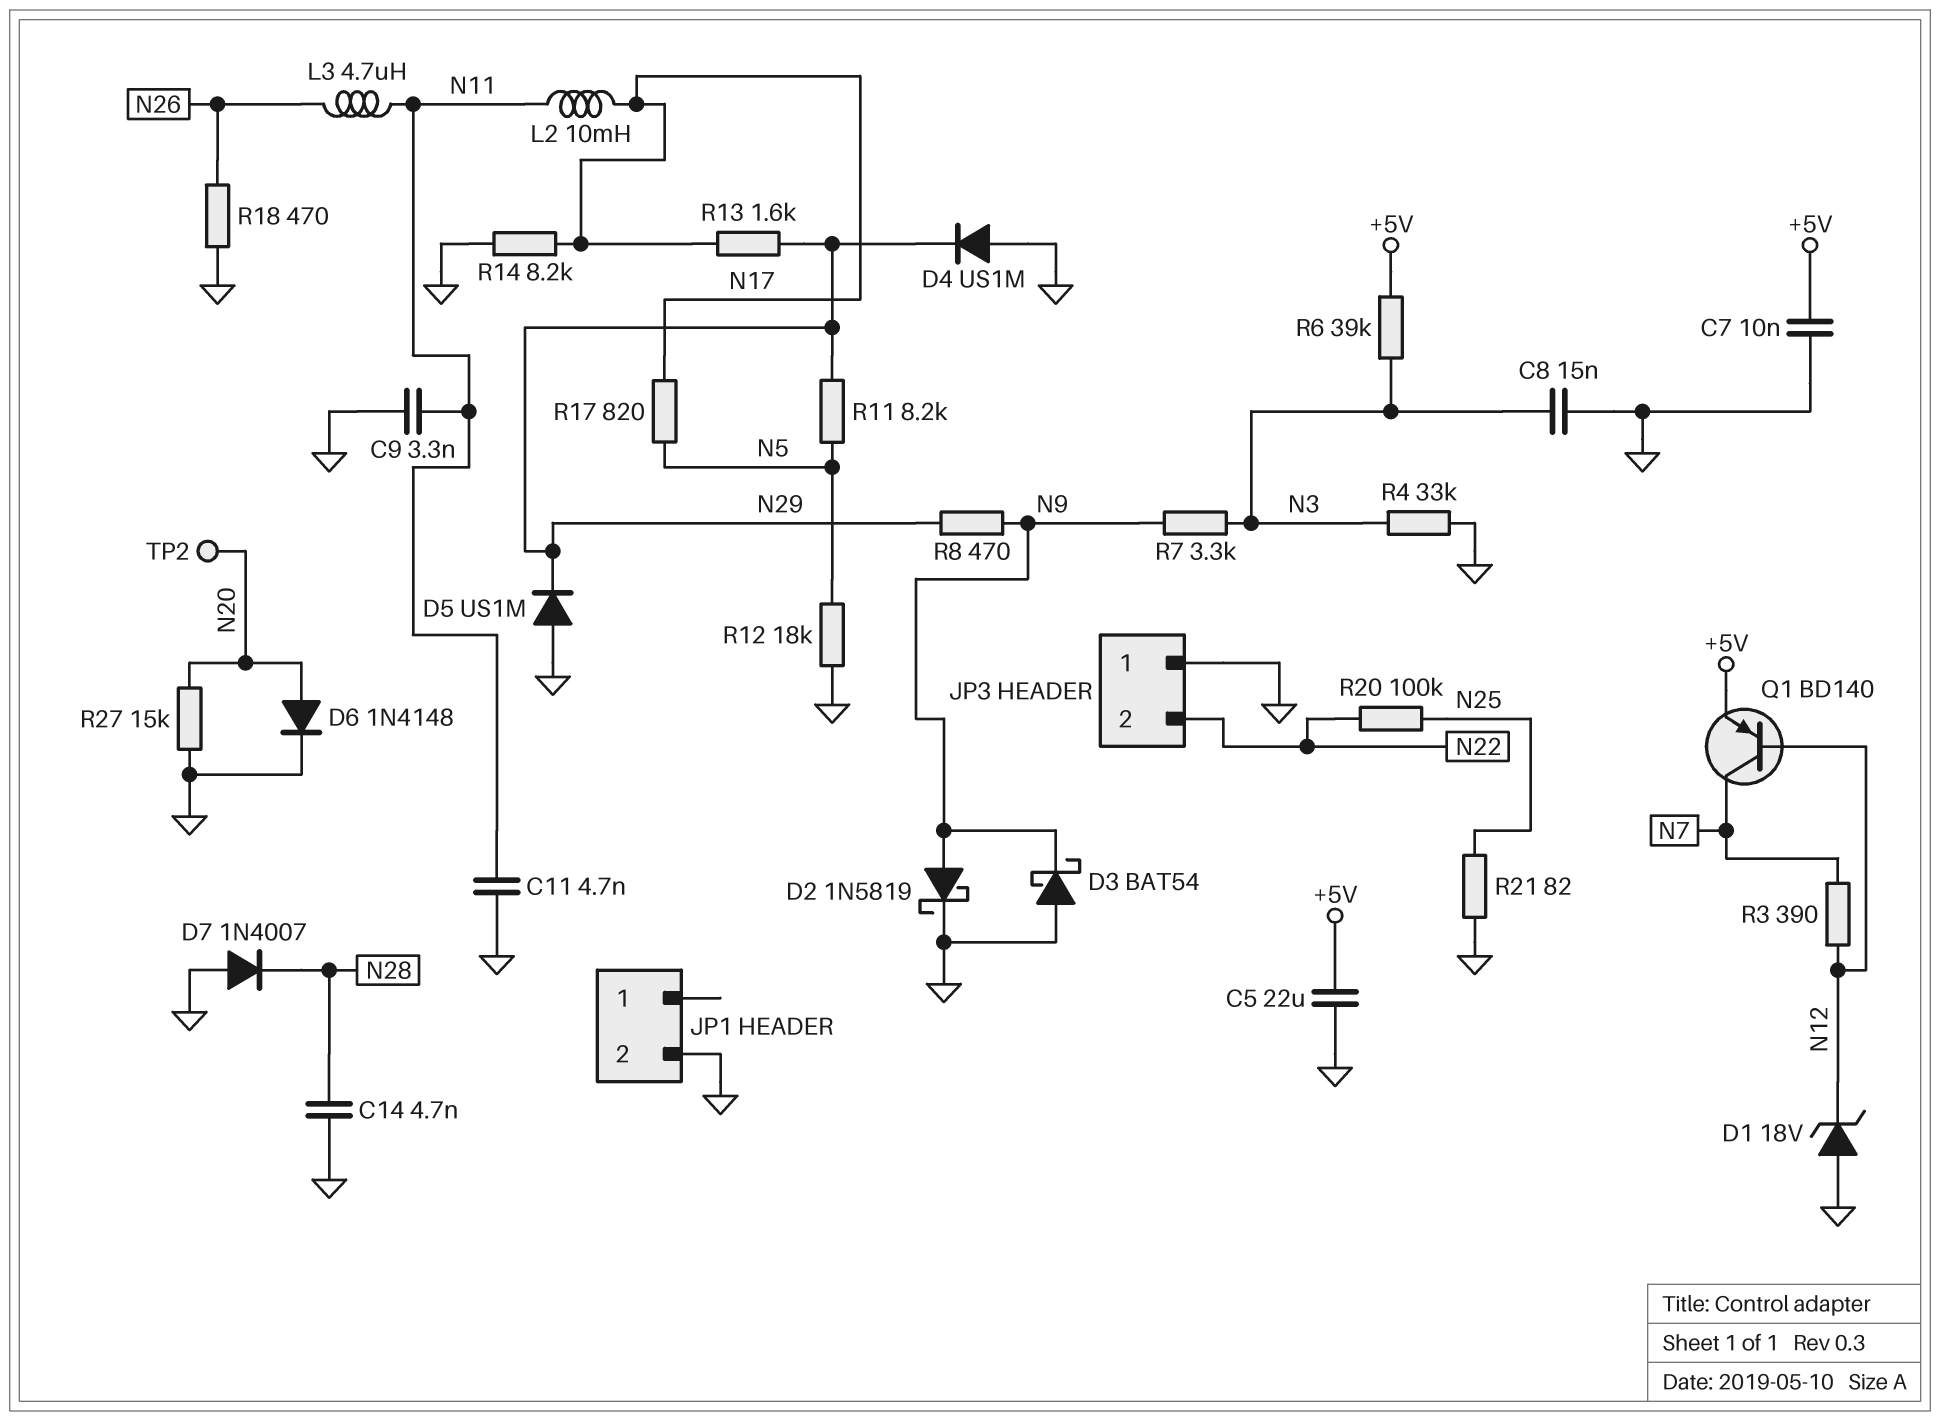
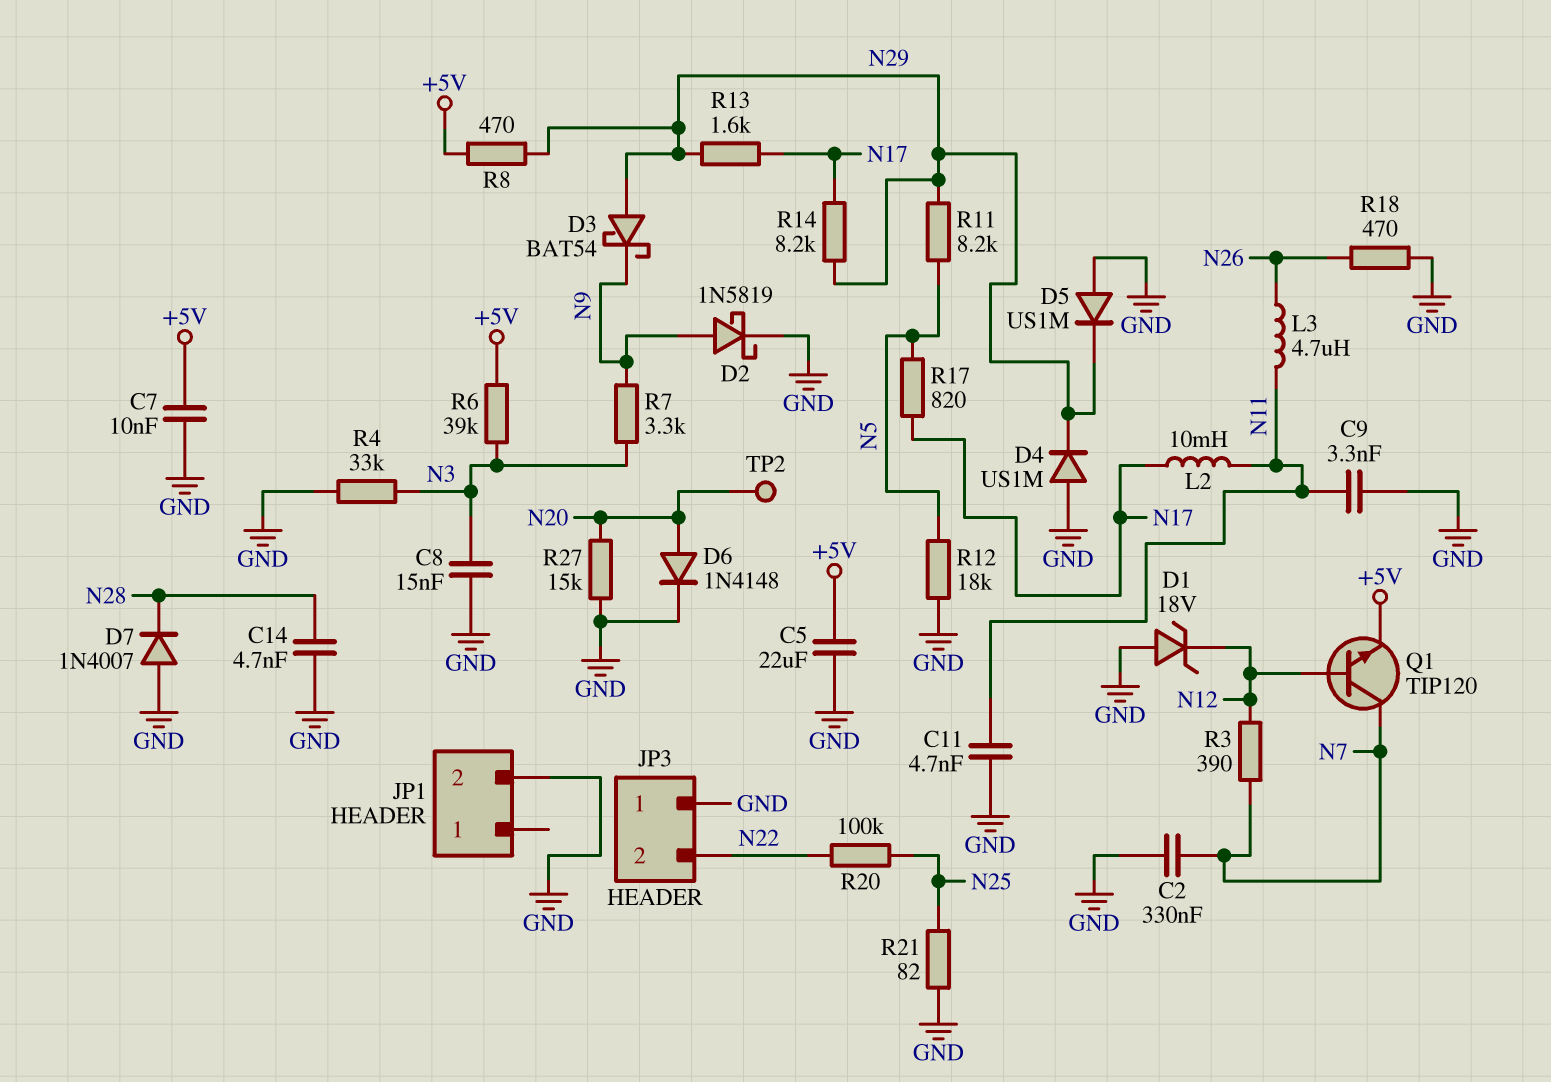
C2: none -> 330nF (GND, N7)
D3: schottky BAT54 (A GND, K N9) -> schottky BAT54 (A N29, K N9)
Q1: PNP BD140 (B N12, C N7, E +5V) -> NPN TIP120 (B N12, C N7, E +5V)
R8: 470 (N9, N29) -> 470 (+5V, N29)
R14: 8.2k (GND, N17) -> 8.2k (N17, N29)

